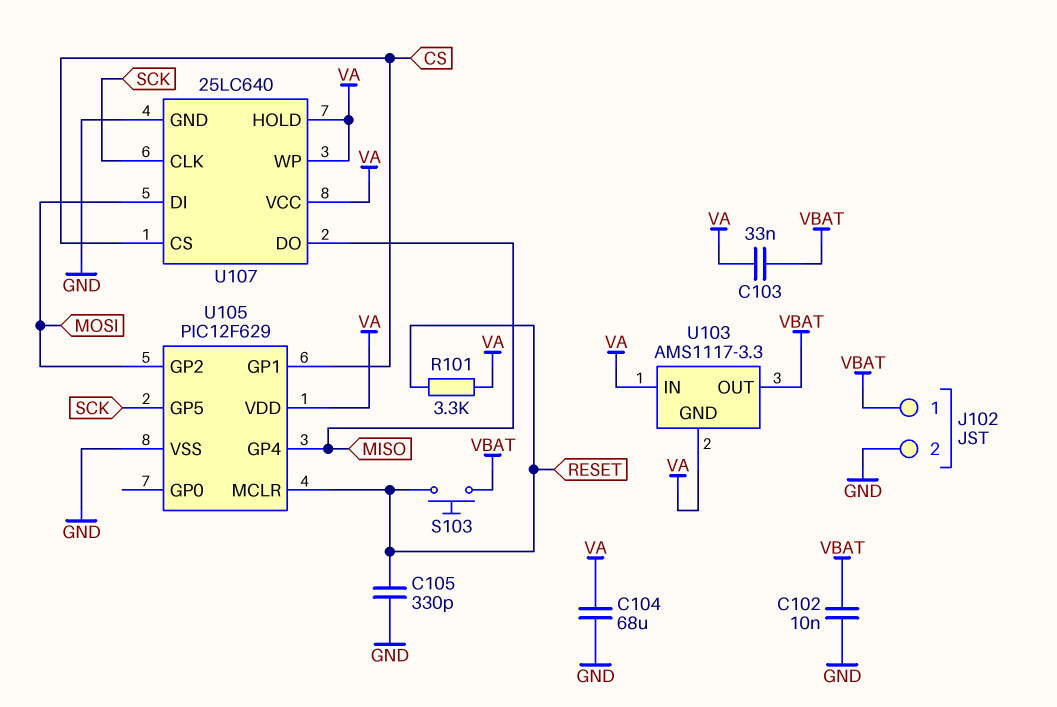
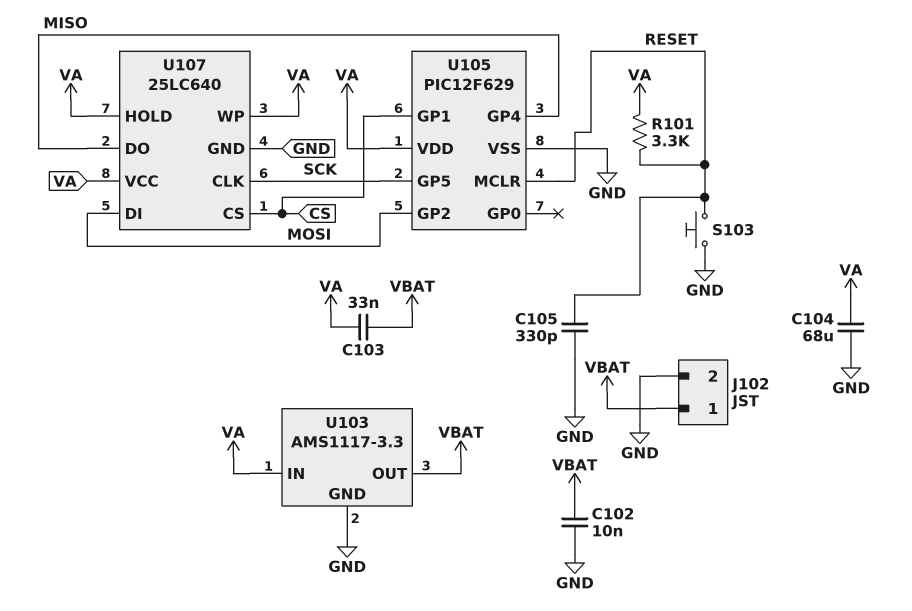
S103: button (RESET, VBAT) -> button (GND, RESET)
U103 pin GND: VA -> GND

